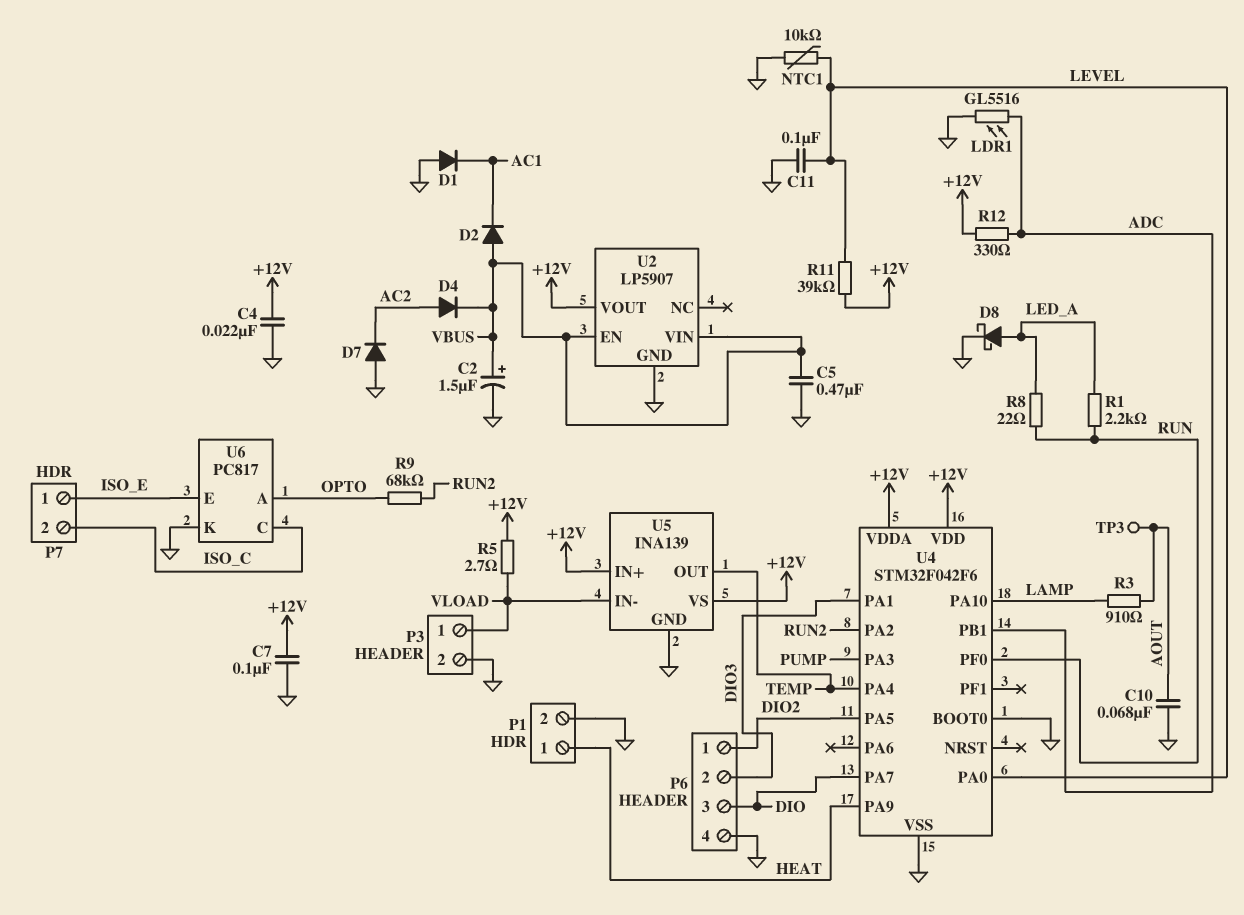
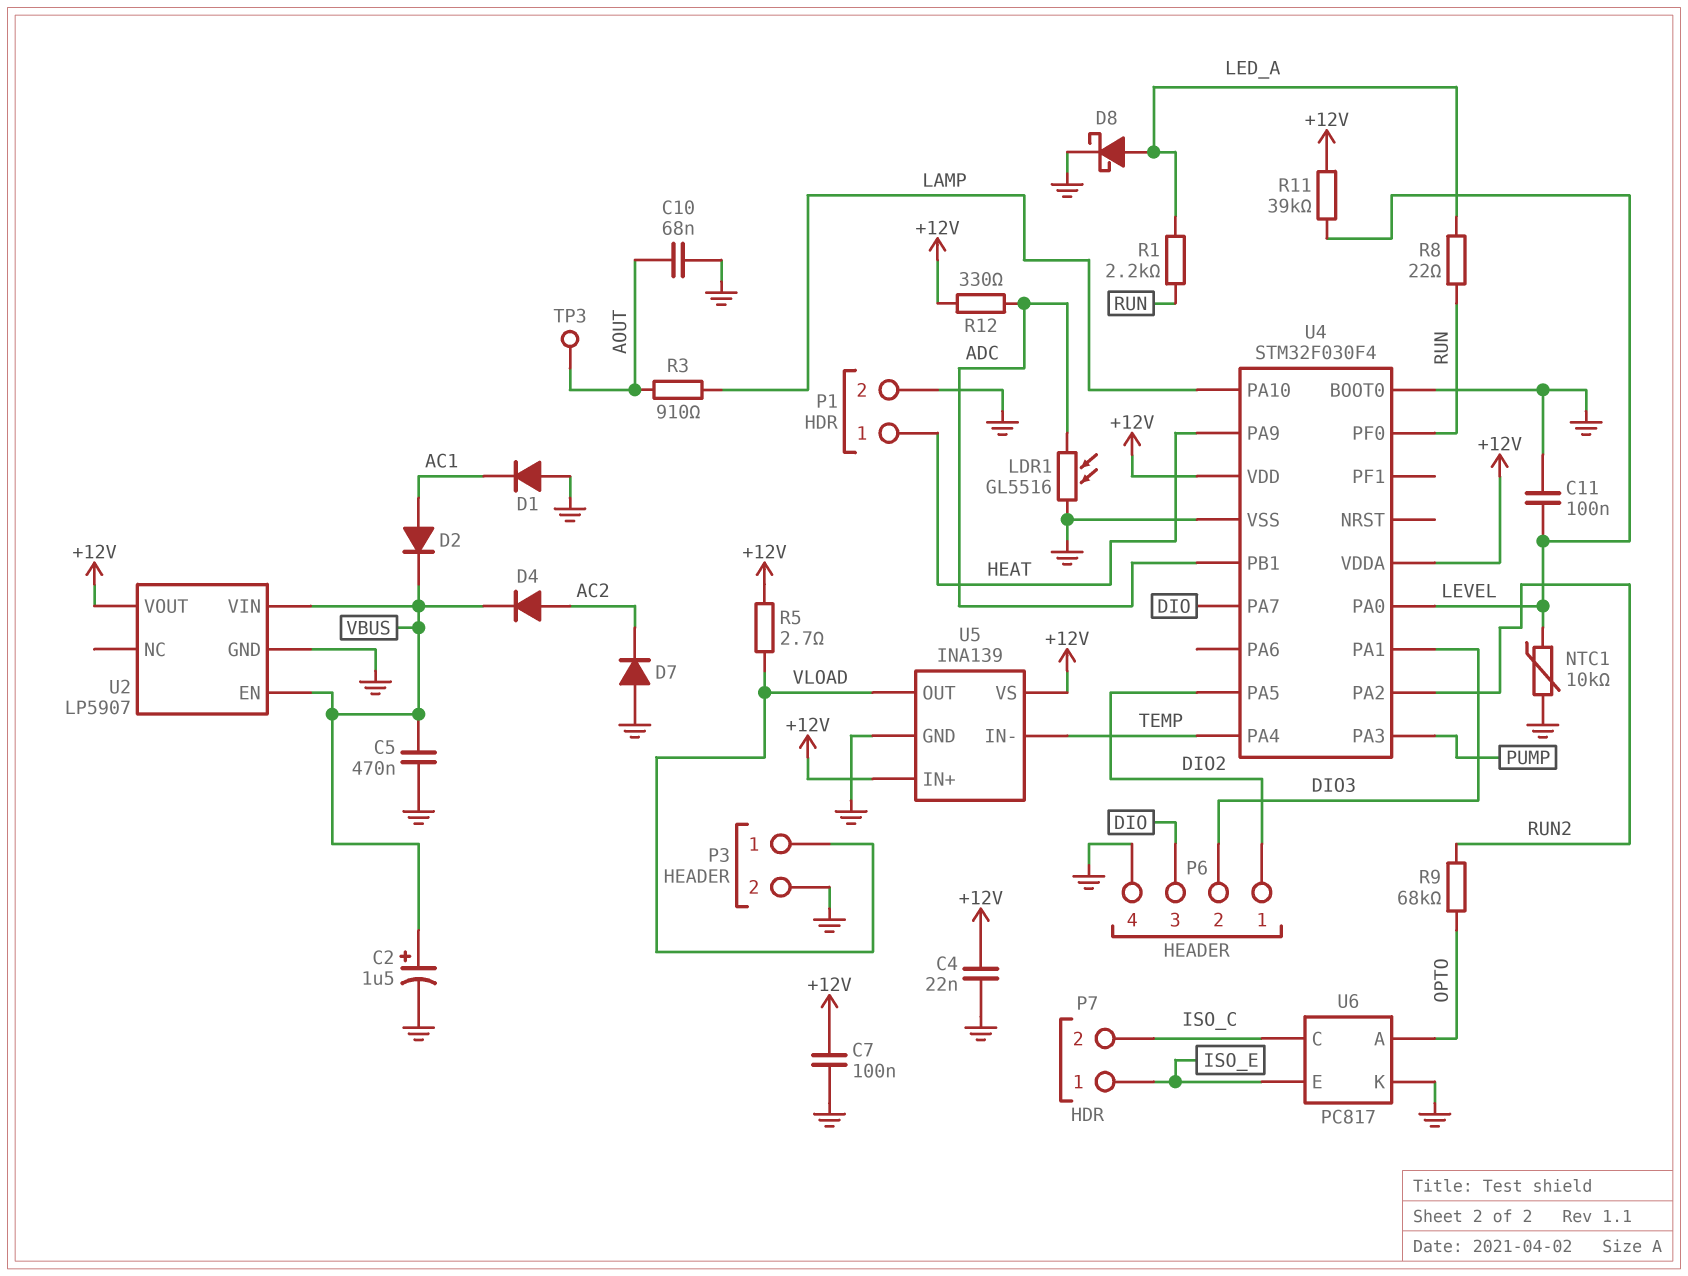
D2: diode (A VBUS, K AC1) -> diode (A AC1, K VBUS)
U4: STM32F042F6 -> STM32F030F4
U5 pin IN-: VLOAD -> TEMP
U5 pin OUT: TEMP -> VLOAD

